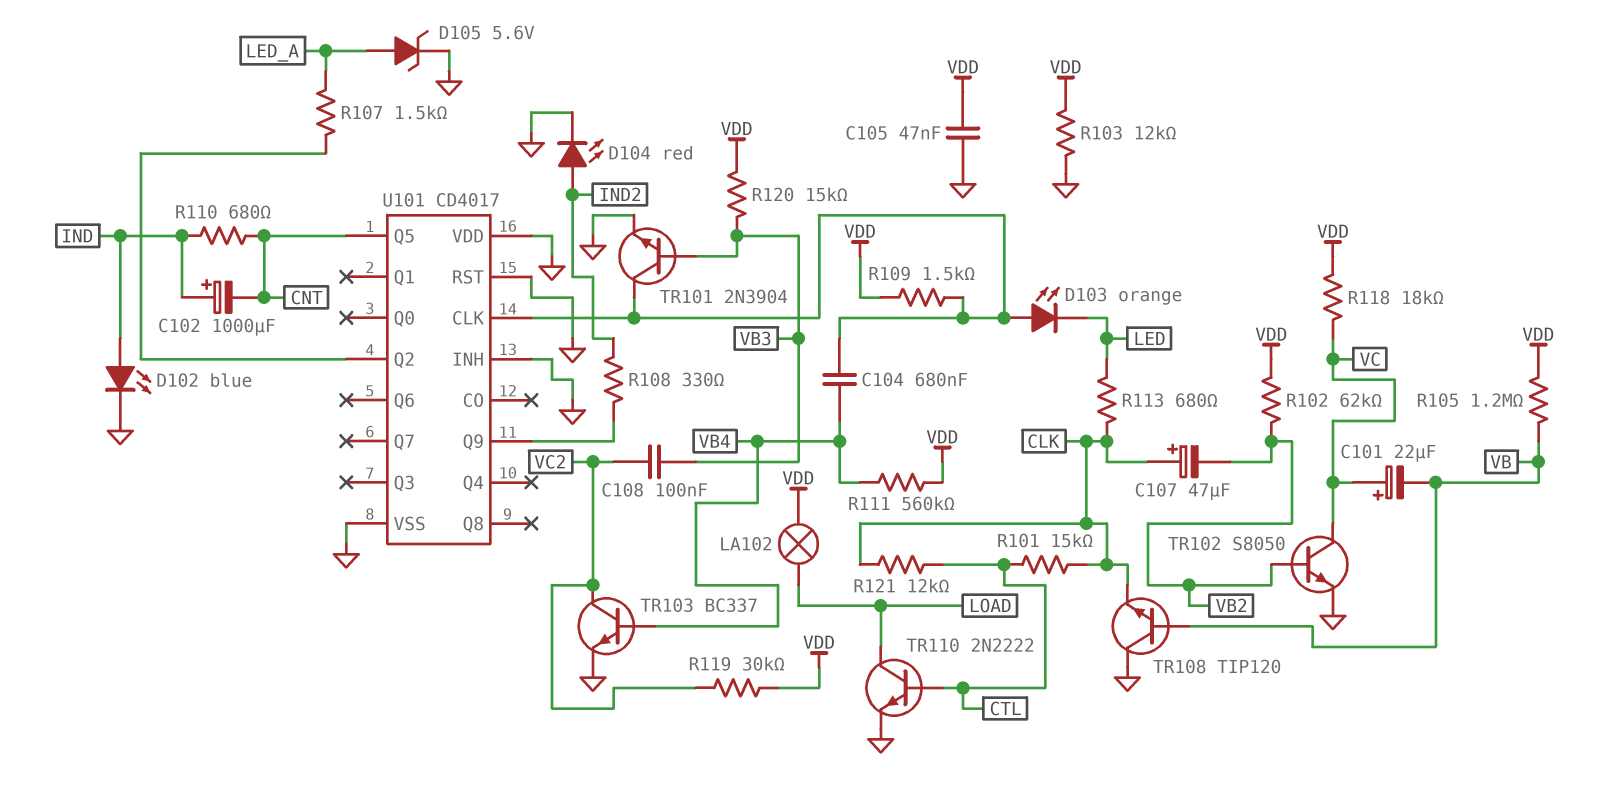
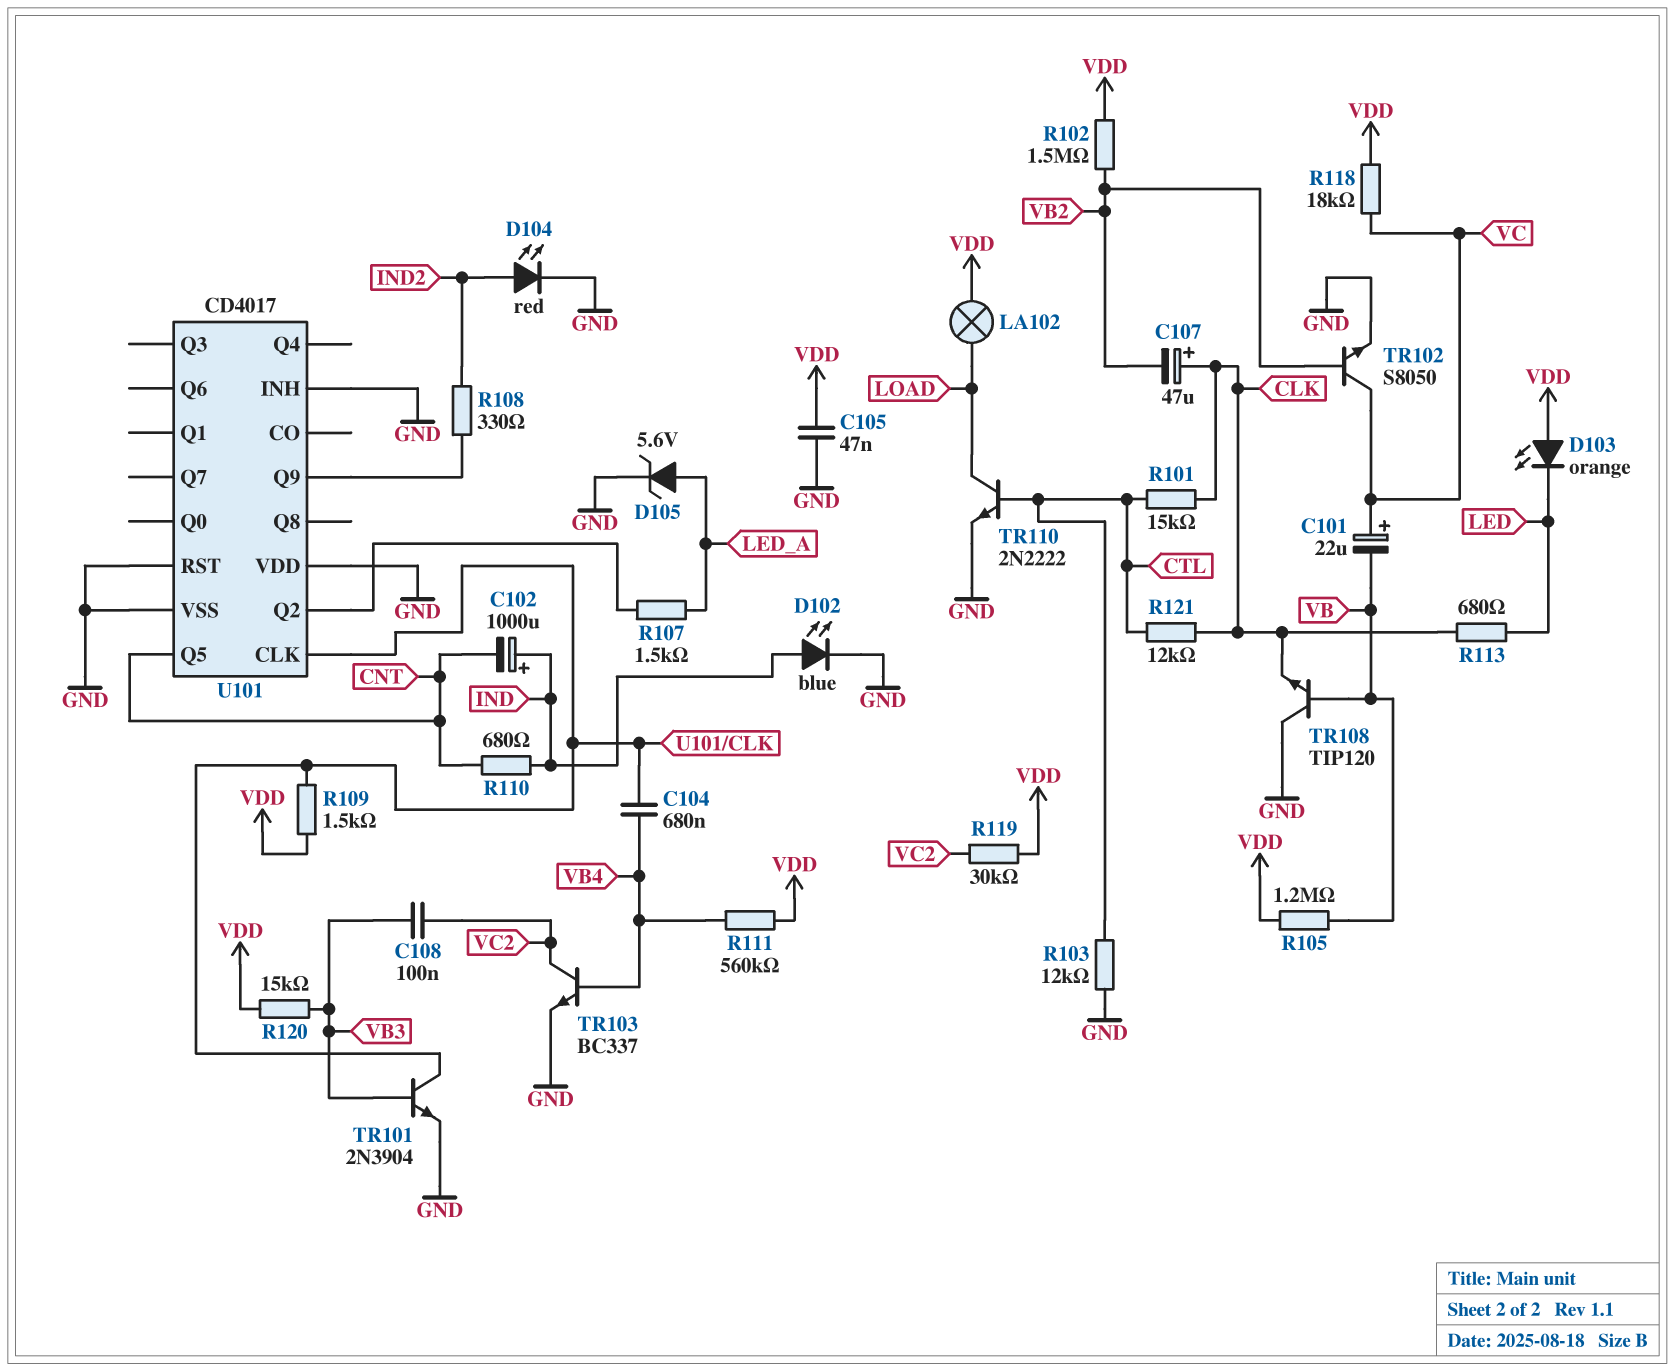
D103: LED orange (A U101/CLK, K LED) -> LED orange (A VDD, K LED)
R102: 62k (VB2, VDD) -> 1.5M (VB2, VDD)
R103: 12k (GND, VDD) -> 12k (CTL, GND)

